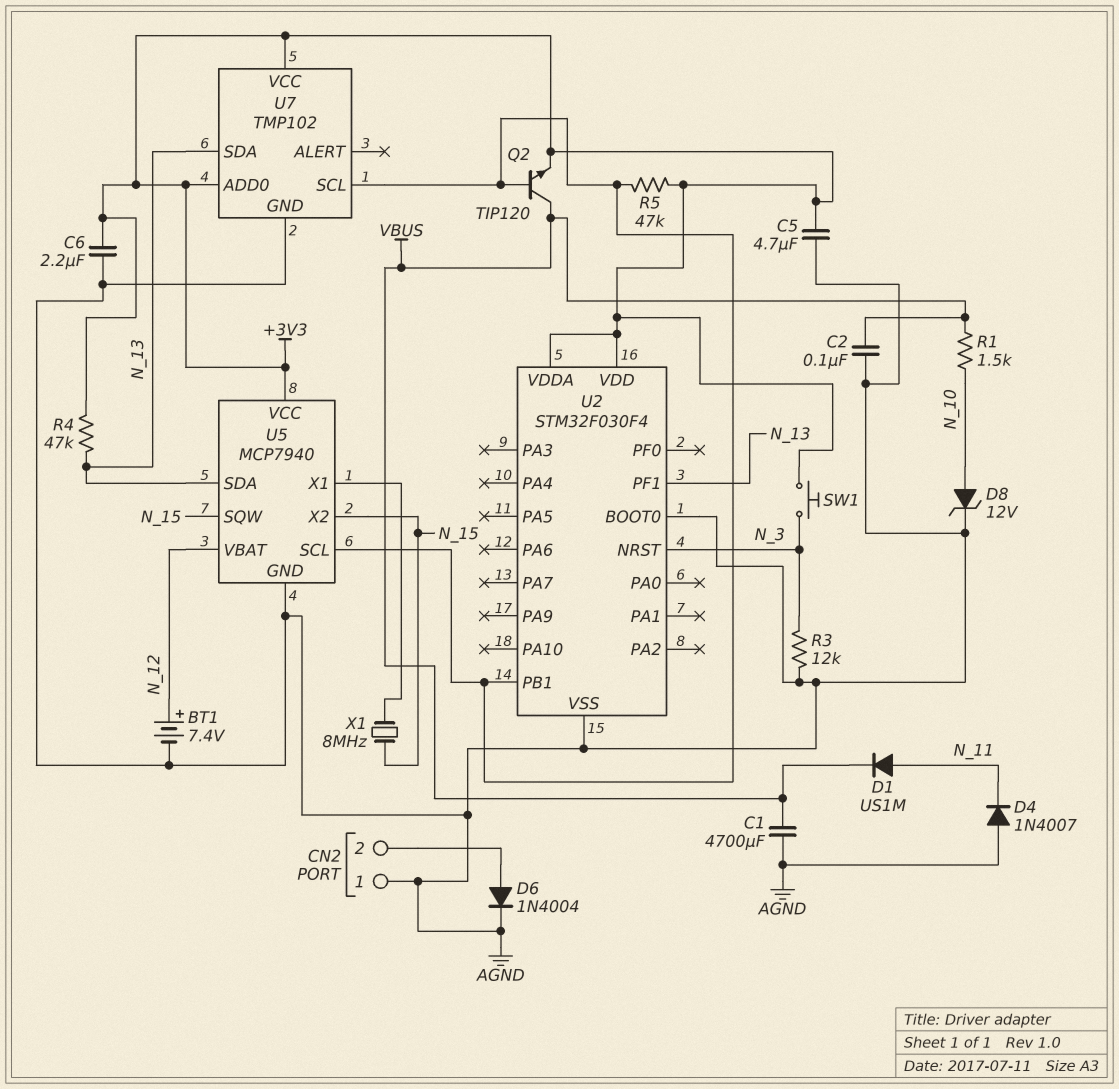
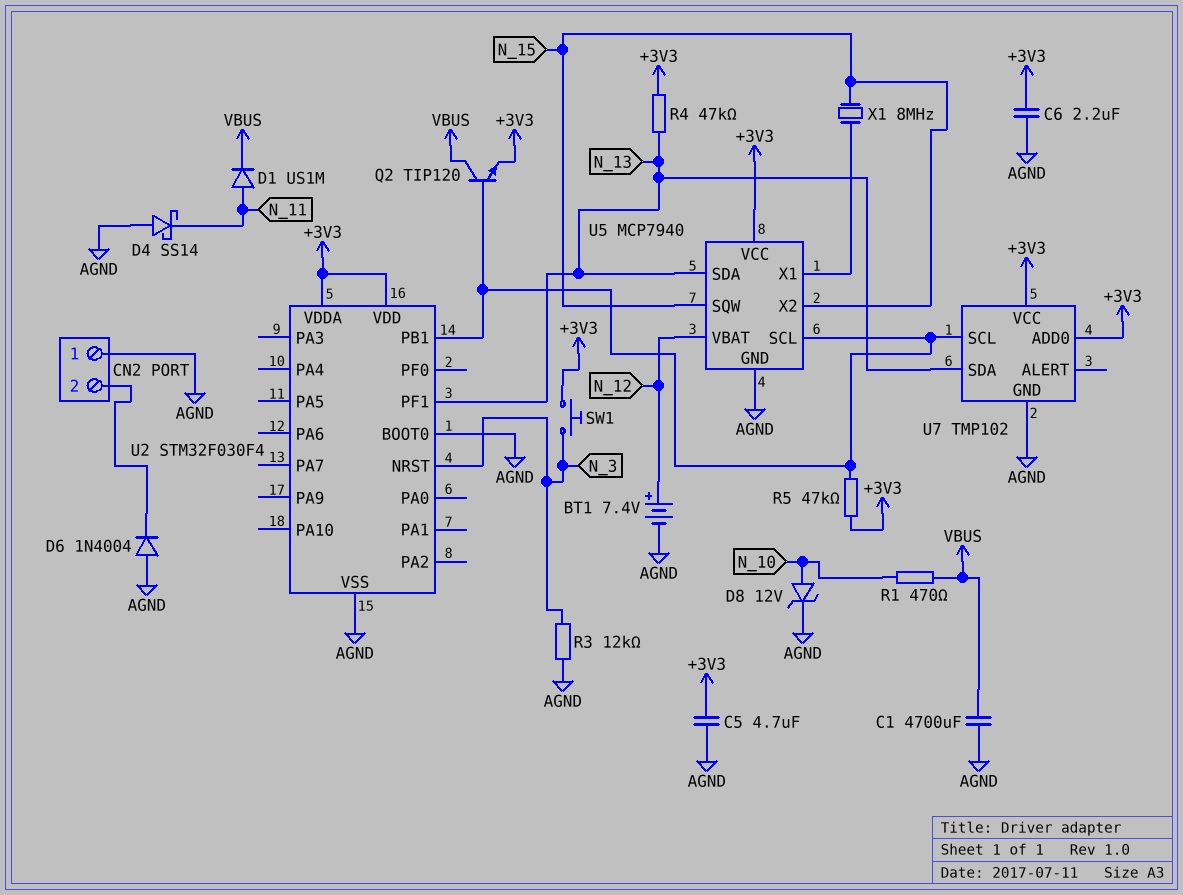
C2: 100nF (AGND, VBUS) -> none
D4: diode 1N4007 (A AGND, K N_11) -> schottky SS14 (A AGND, K N_11)
D6: diode 1N4004 (A CN2/2, K AGND) -> diode 1N4004 (A AGND, K CN2/2)
R1: 1.5k (N_10, VBUS) -> 470 (N_10, VBUS)

